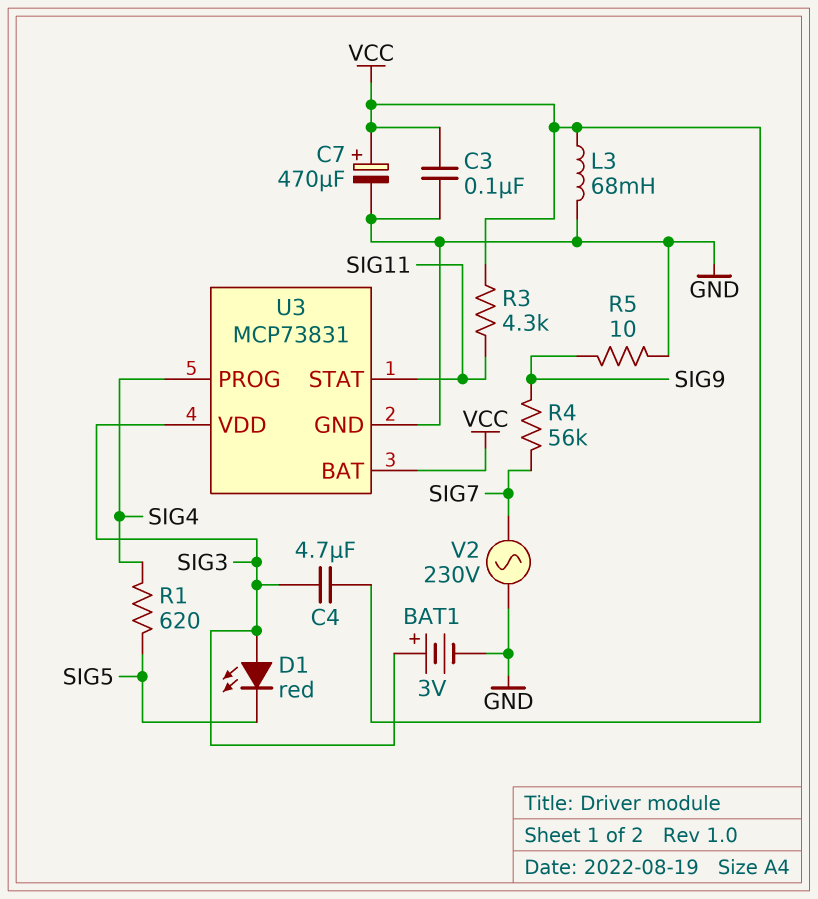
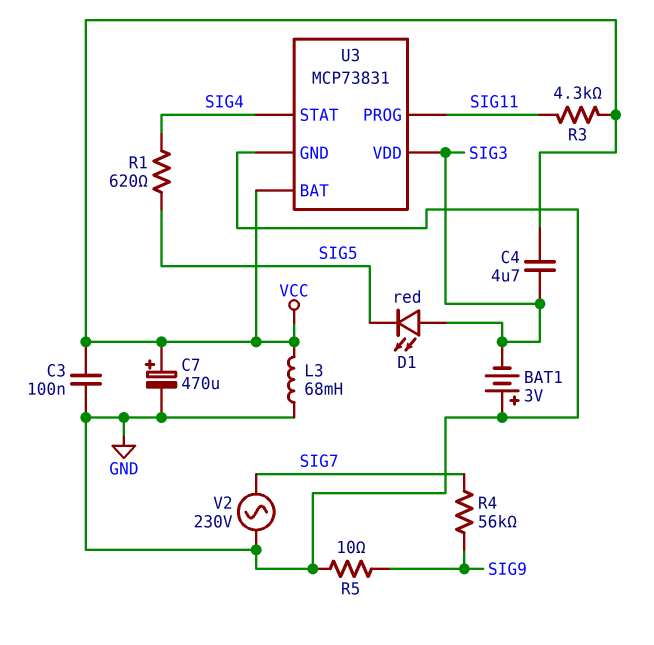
BAT1: 3V (plus SIG3, minus GND) -> 3V (plus GND, minus SIG3)
U3 pin PROG: SIG4 -> SIG11
U3 pin STAT: SIG11 -> SIG4

